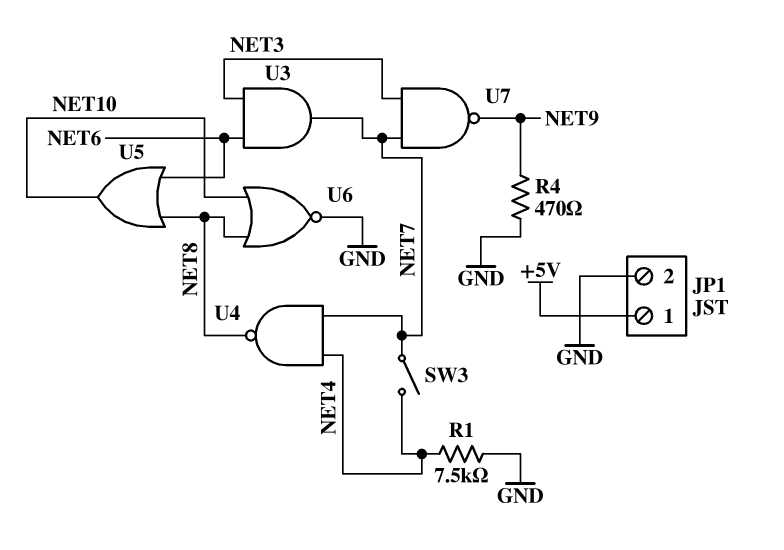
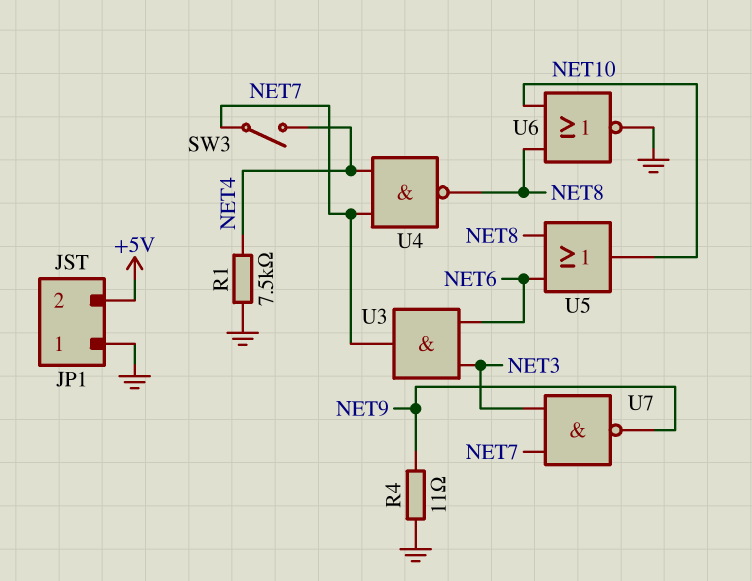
JP1 pin 1: +5V -> GND
JP1 pin 2: GND -> +5V
R4: 470 (GND, NET9) -> 11 (GND, NET9)

